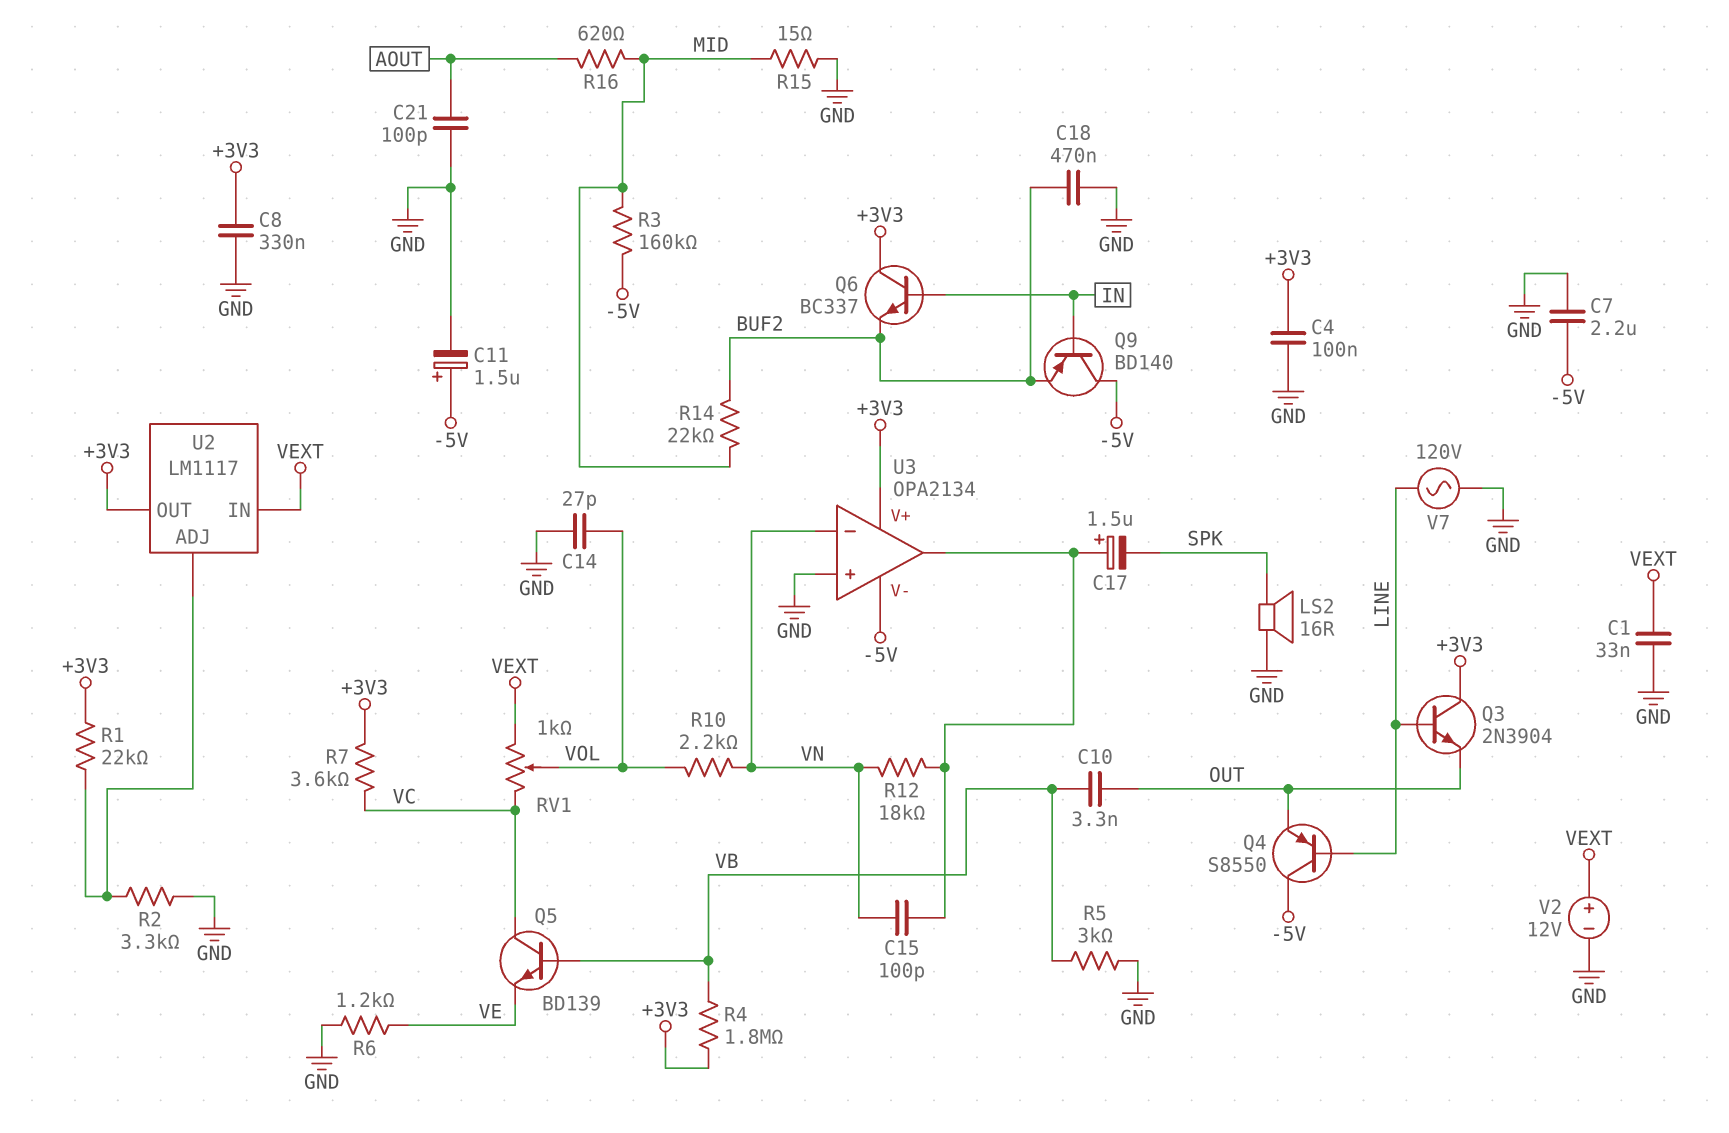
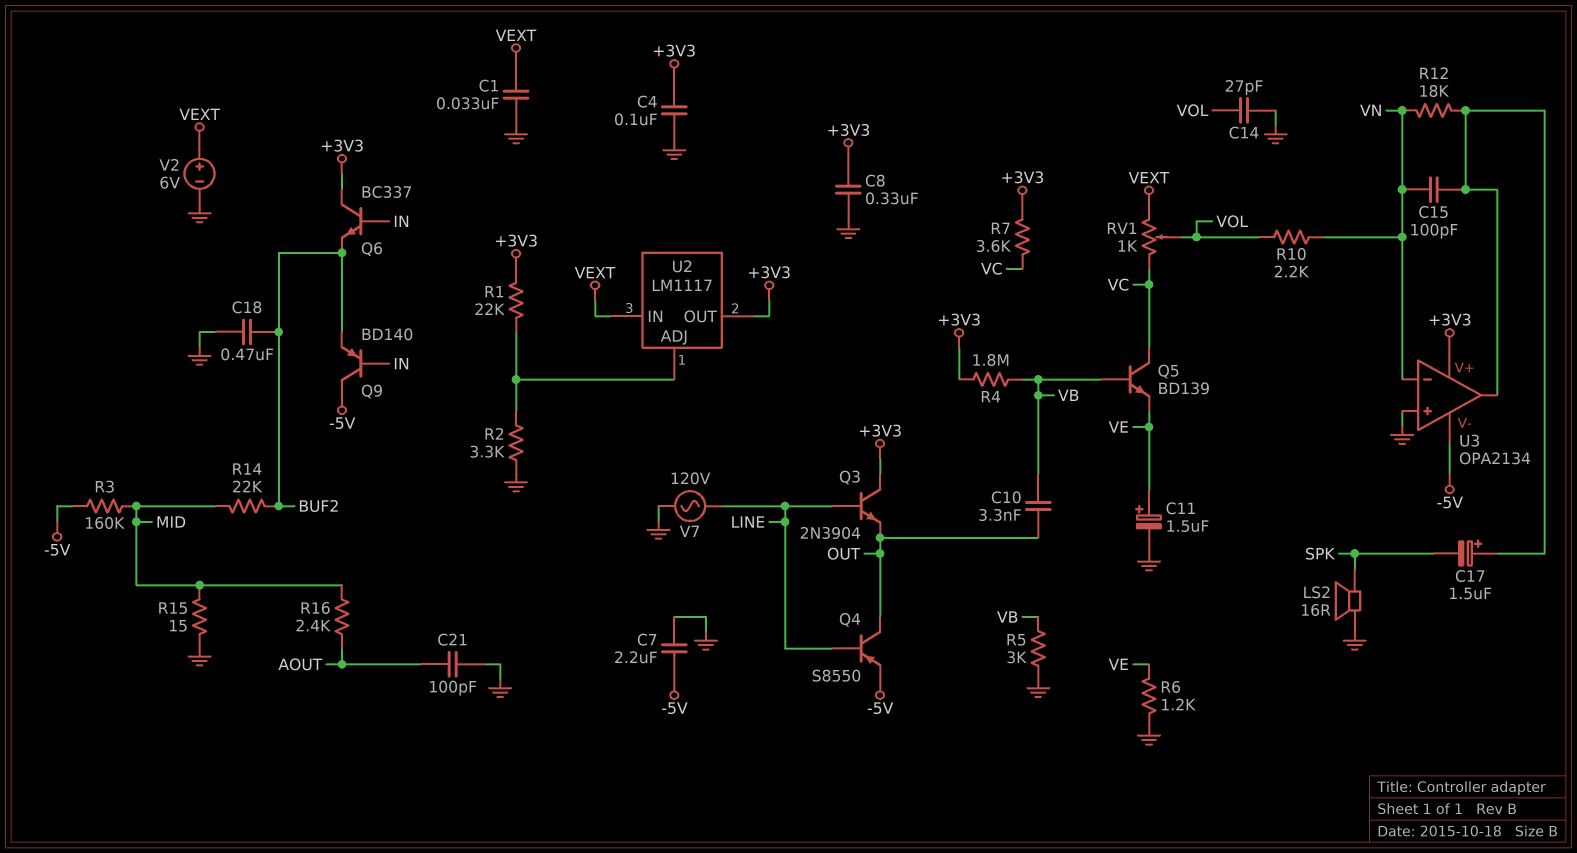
C11: 1.5uF (plus -5V, minus GND) -> 1.5uF (plus VE, minus GND)
Q4: PNP S8550 (B LINE, C -5V, E OUT) -> PNP S8550 (B LINE, C OUT, E -5V)
R16: 620 (AOUT, MID) -> 2.4k (AOUT, MID)
V2: 12V (plus VEXT, minus GND) -> 6V (plus VEXT, minus GND)

